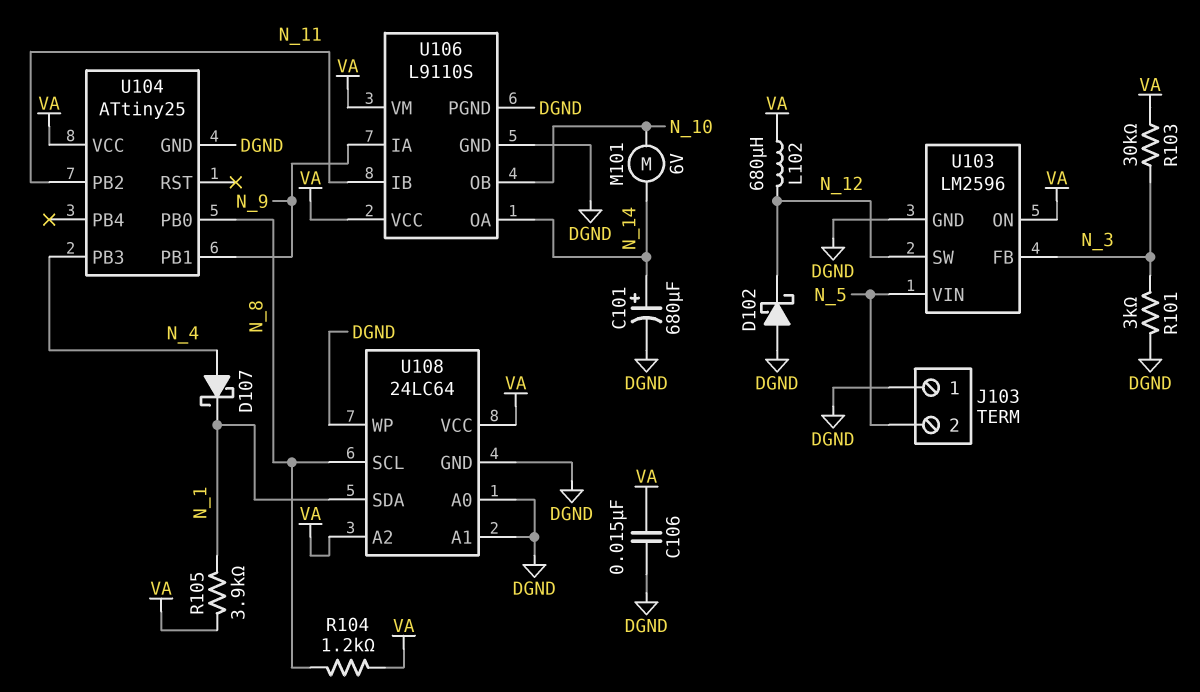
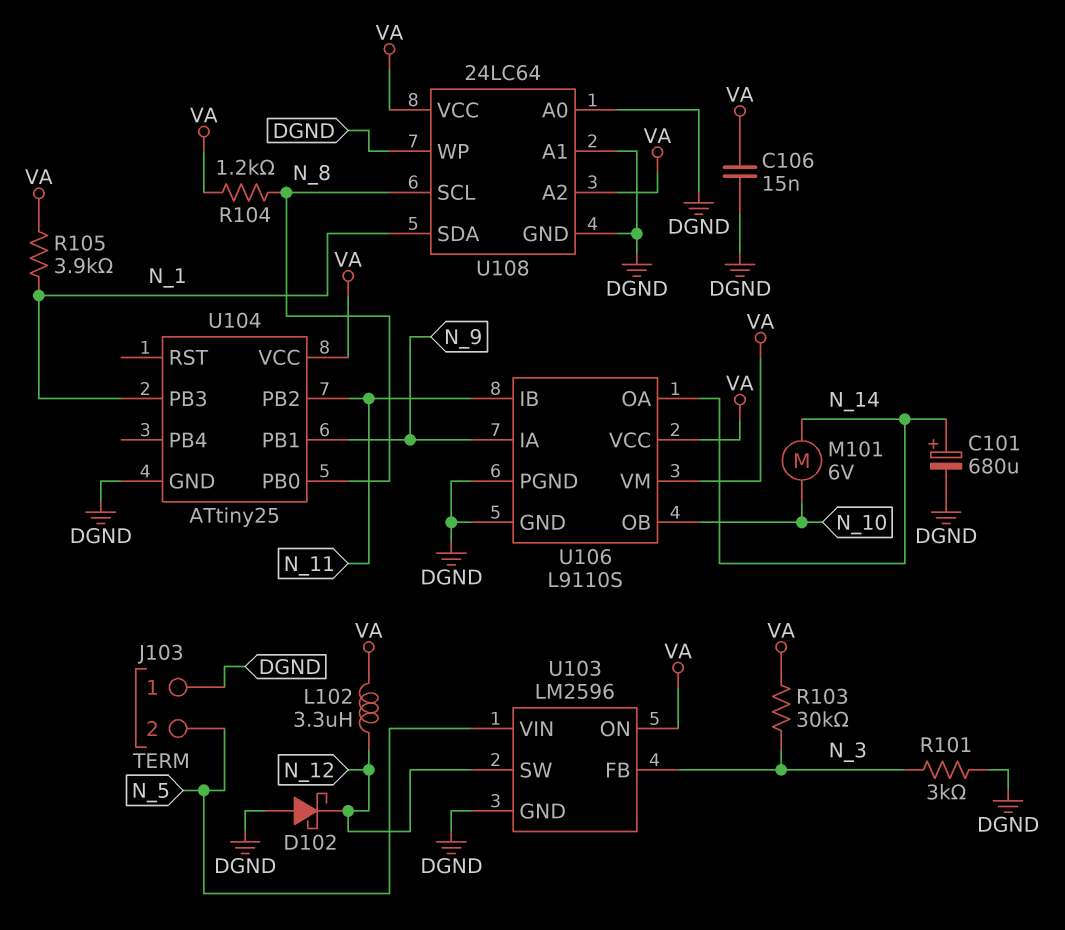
D107: schottky (A N_4, K N_1) -> none
L102: 680uH (N_12, VA) -> 3.3uH (N_12, VA)
U104 pin PB3: N_4 -> N_1

